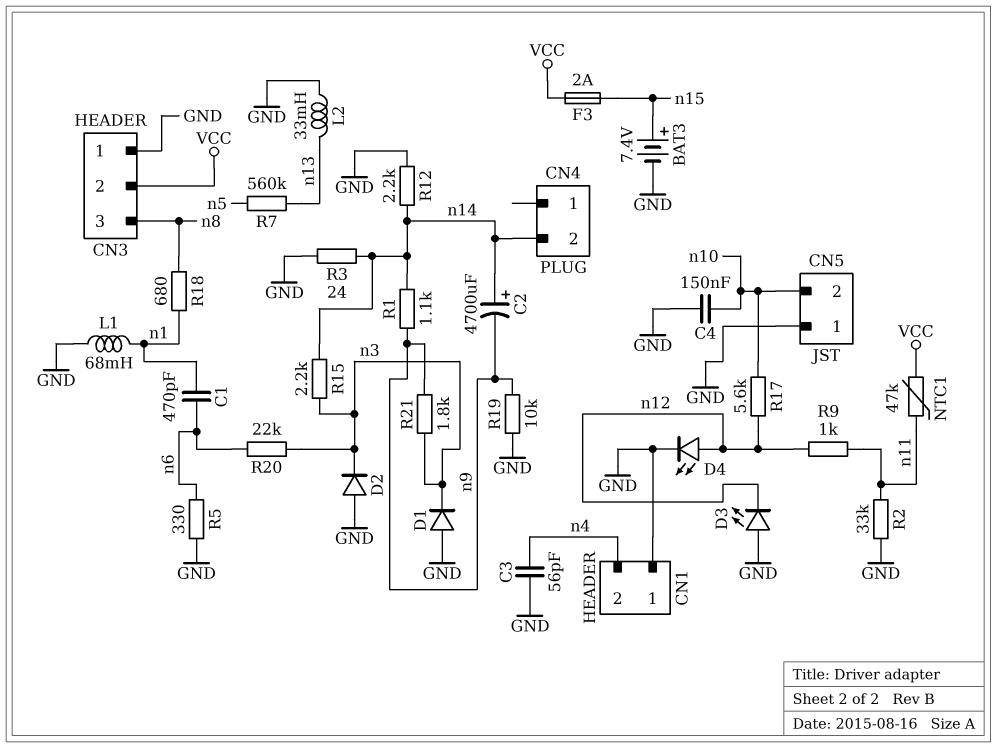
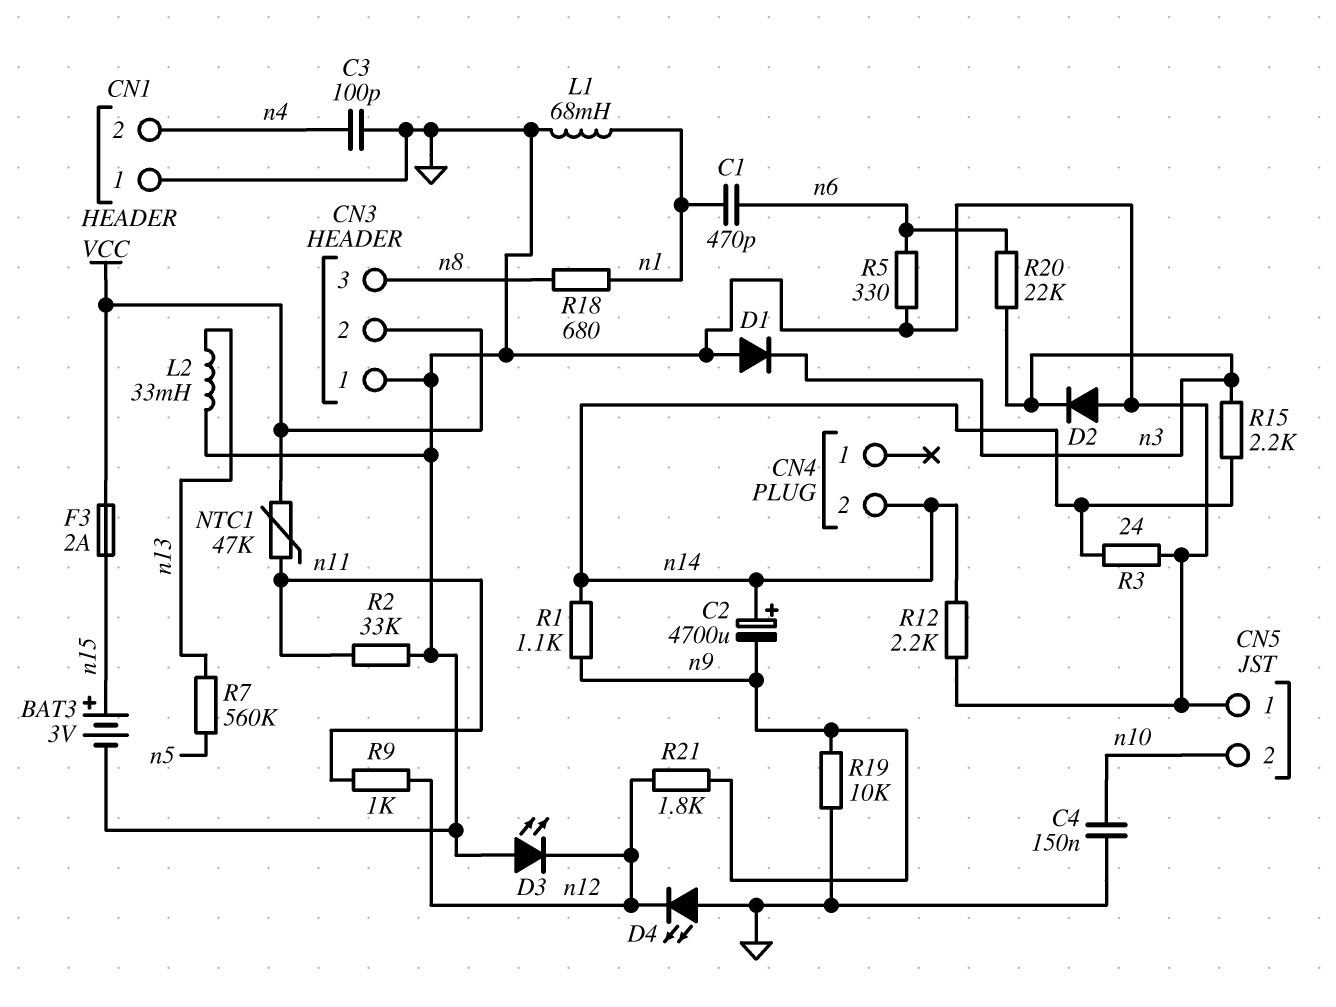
BAT3: 7.4V (plus n15, minus GND) -> 3V (plus n15, minus GND)
C3: 56pF (GND, n4) -> 100pF (GND, n4)
D4: LED (A n12, K GND) -> LED (A GND, K n12)
R17: 5.6k (n10, n12) -> none
R21: 1.8k (n3, n9) -> 1.8k (n9, n12)

